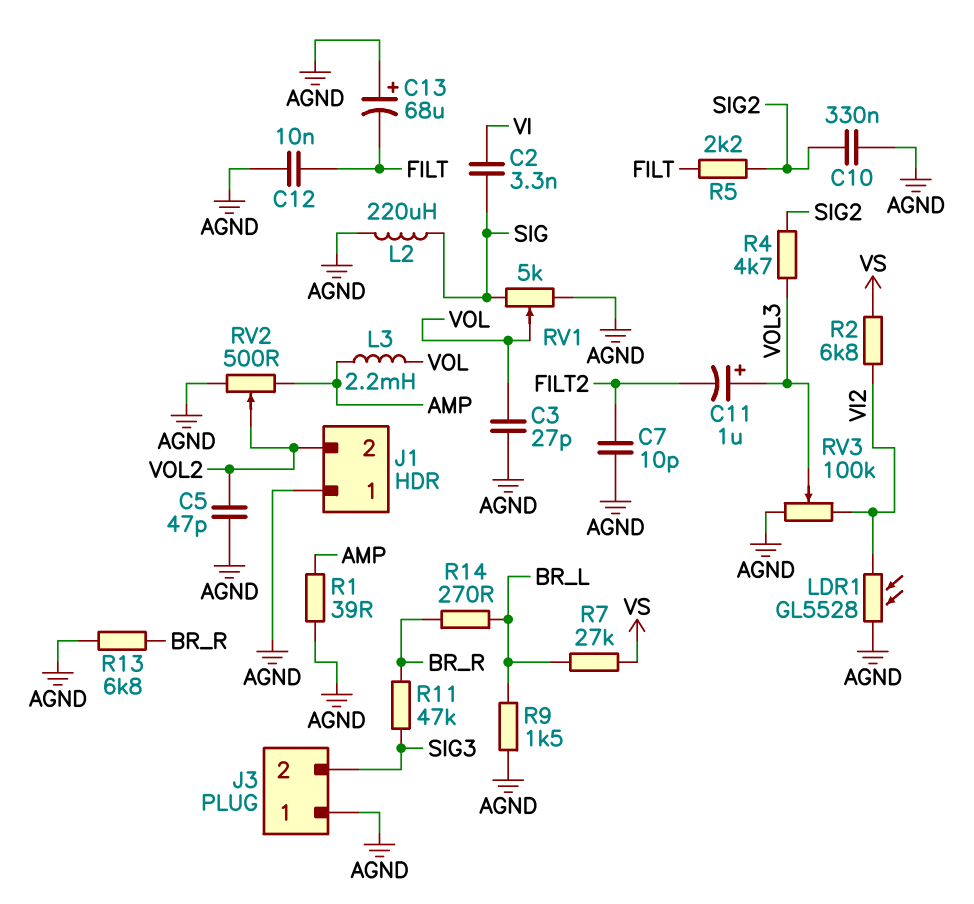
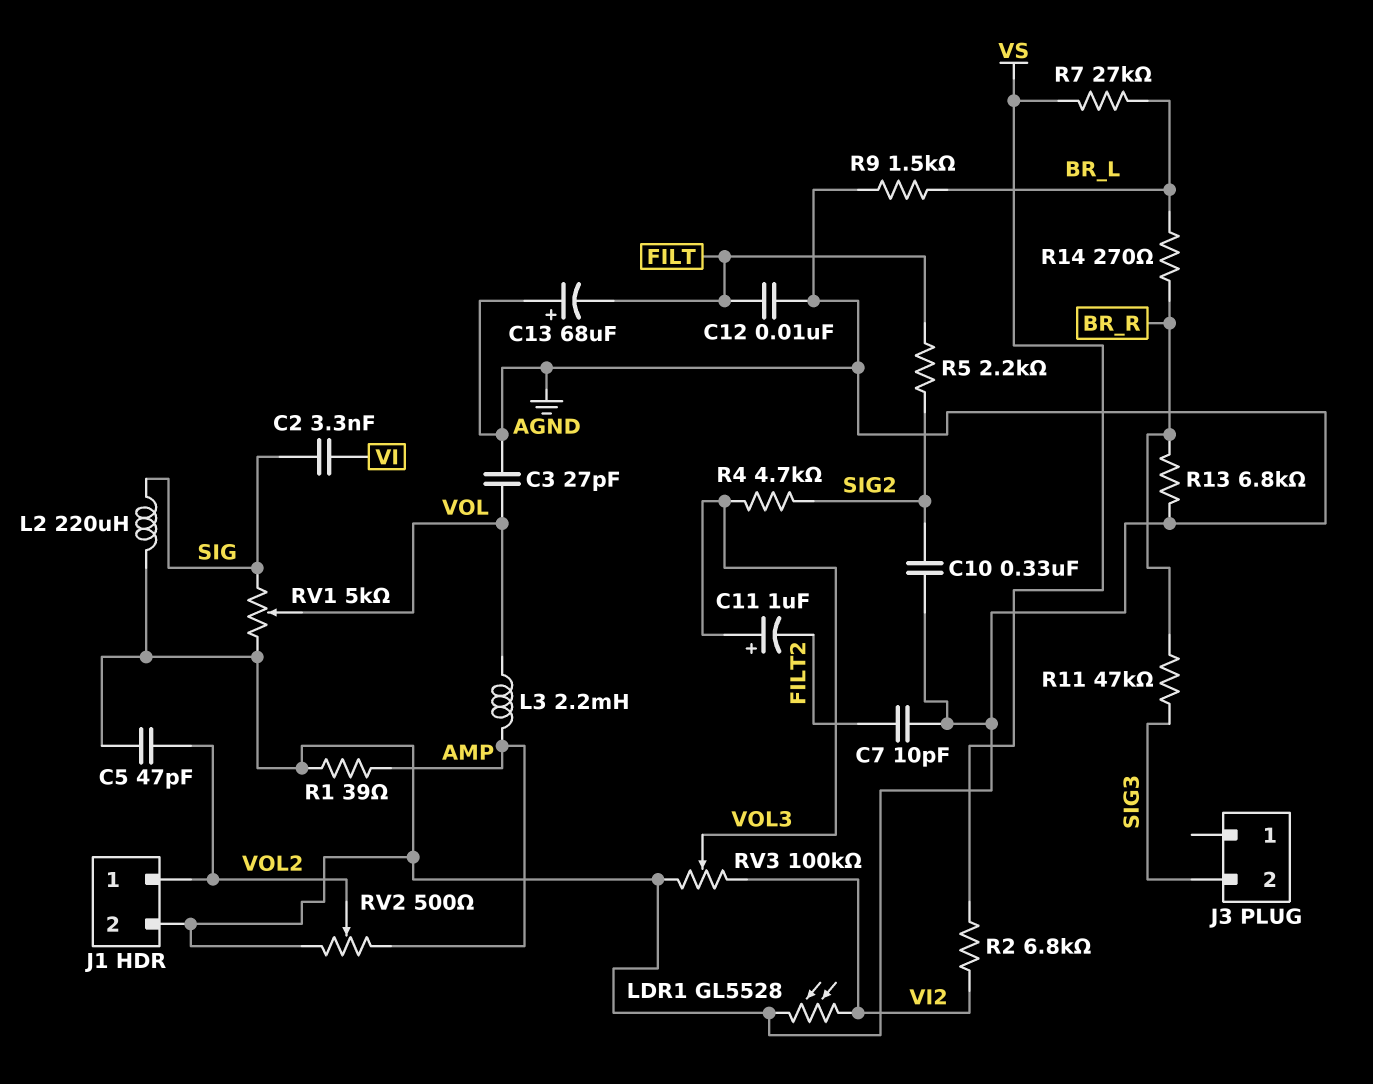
J1 pin 1: AGND -> VOL2
J1 pin 2: VOL2 -> AGND
J3 pin 1: AGND -> none

